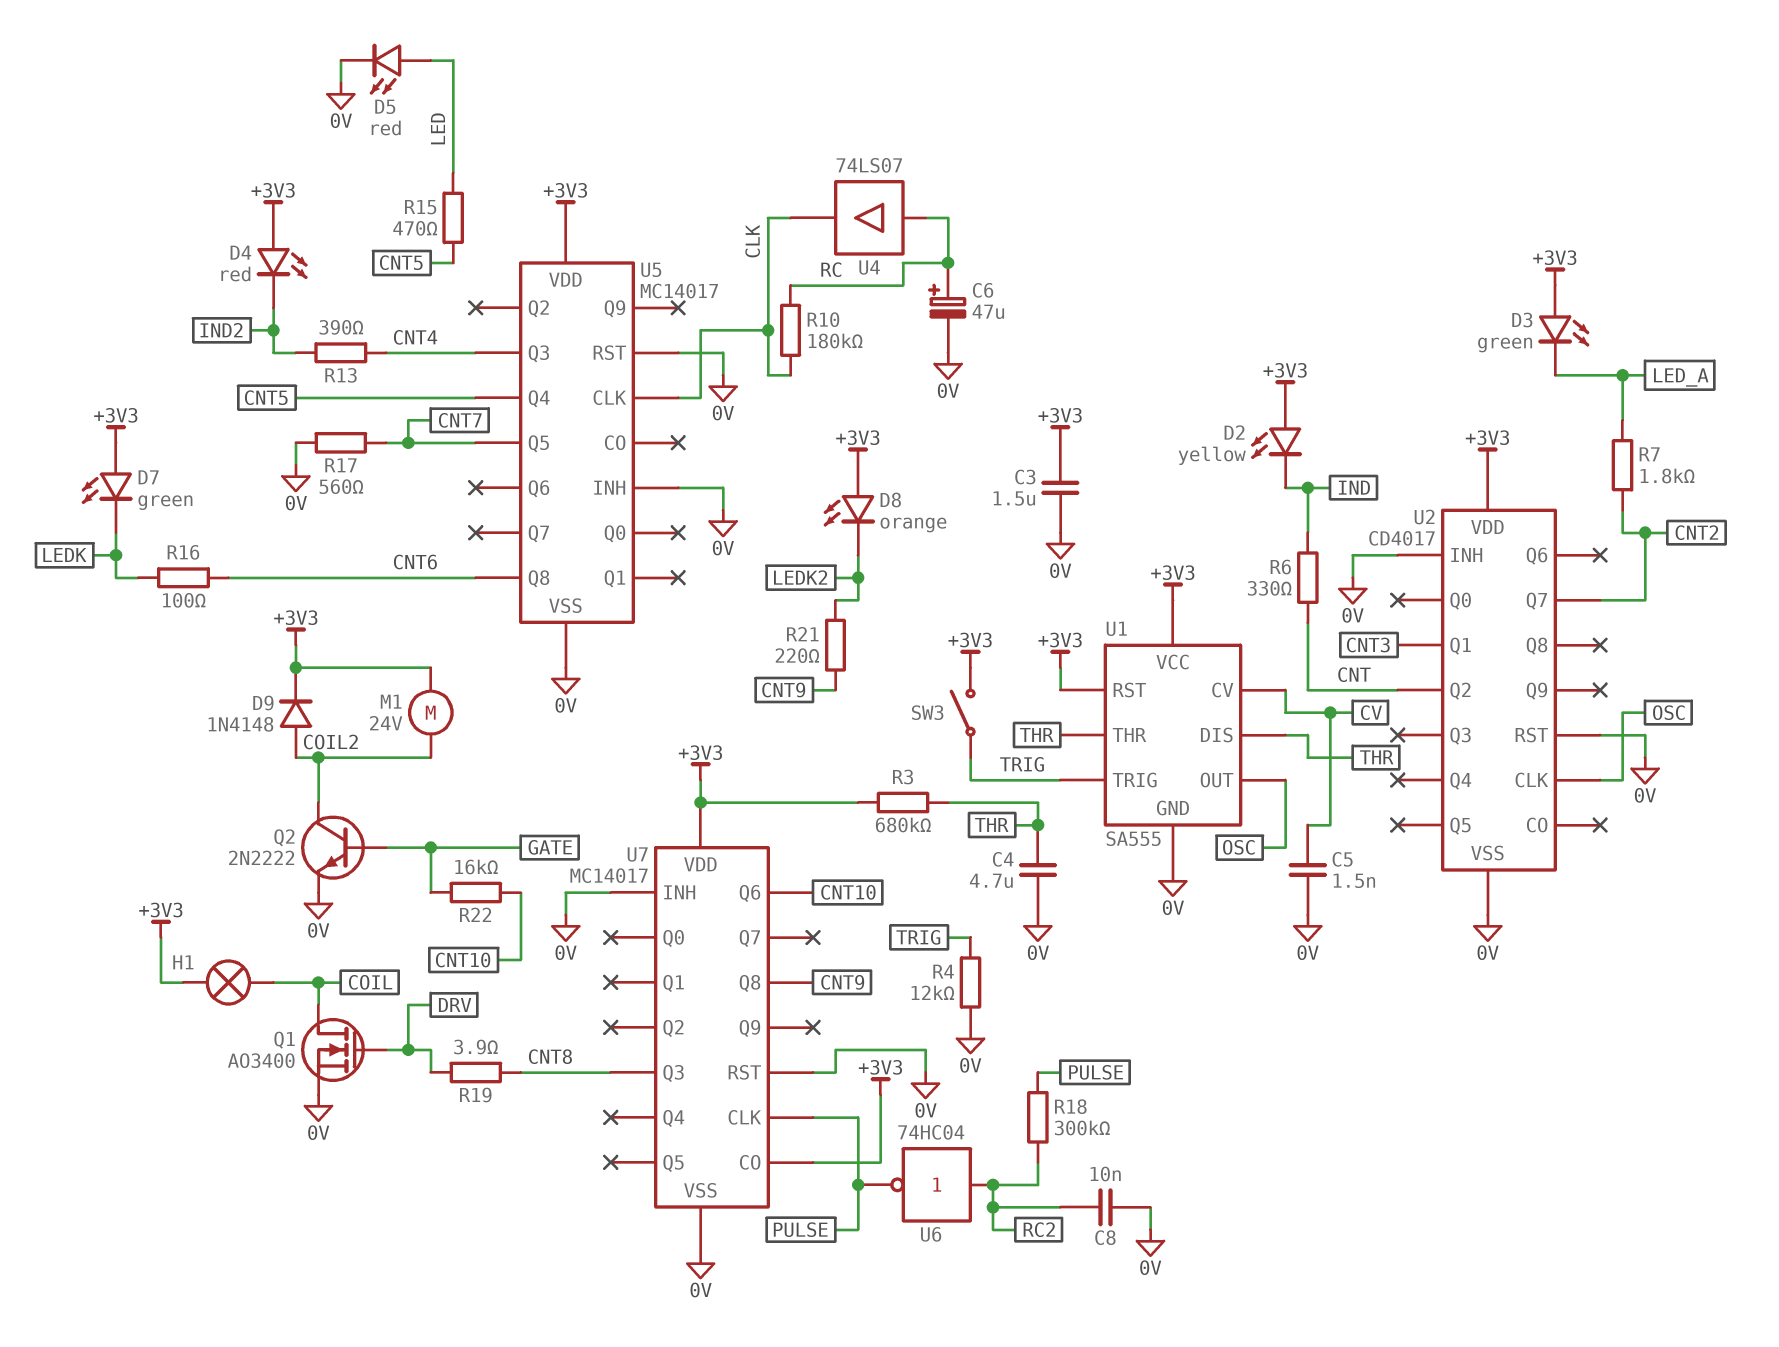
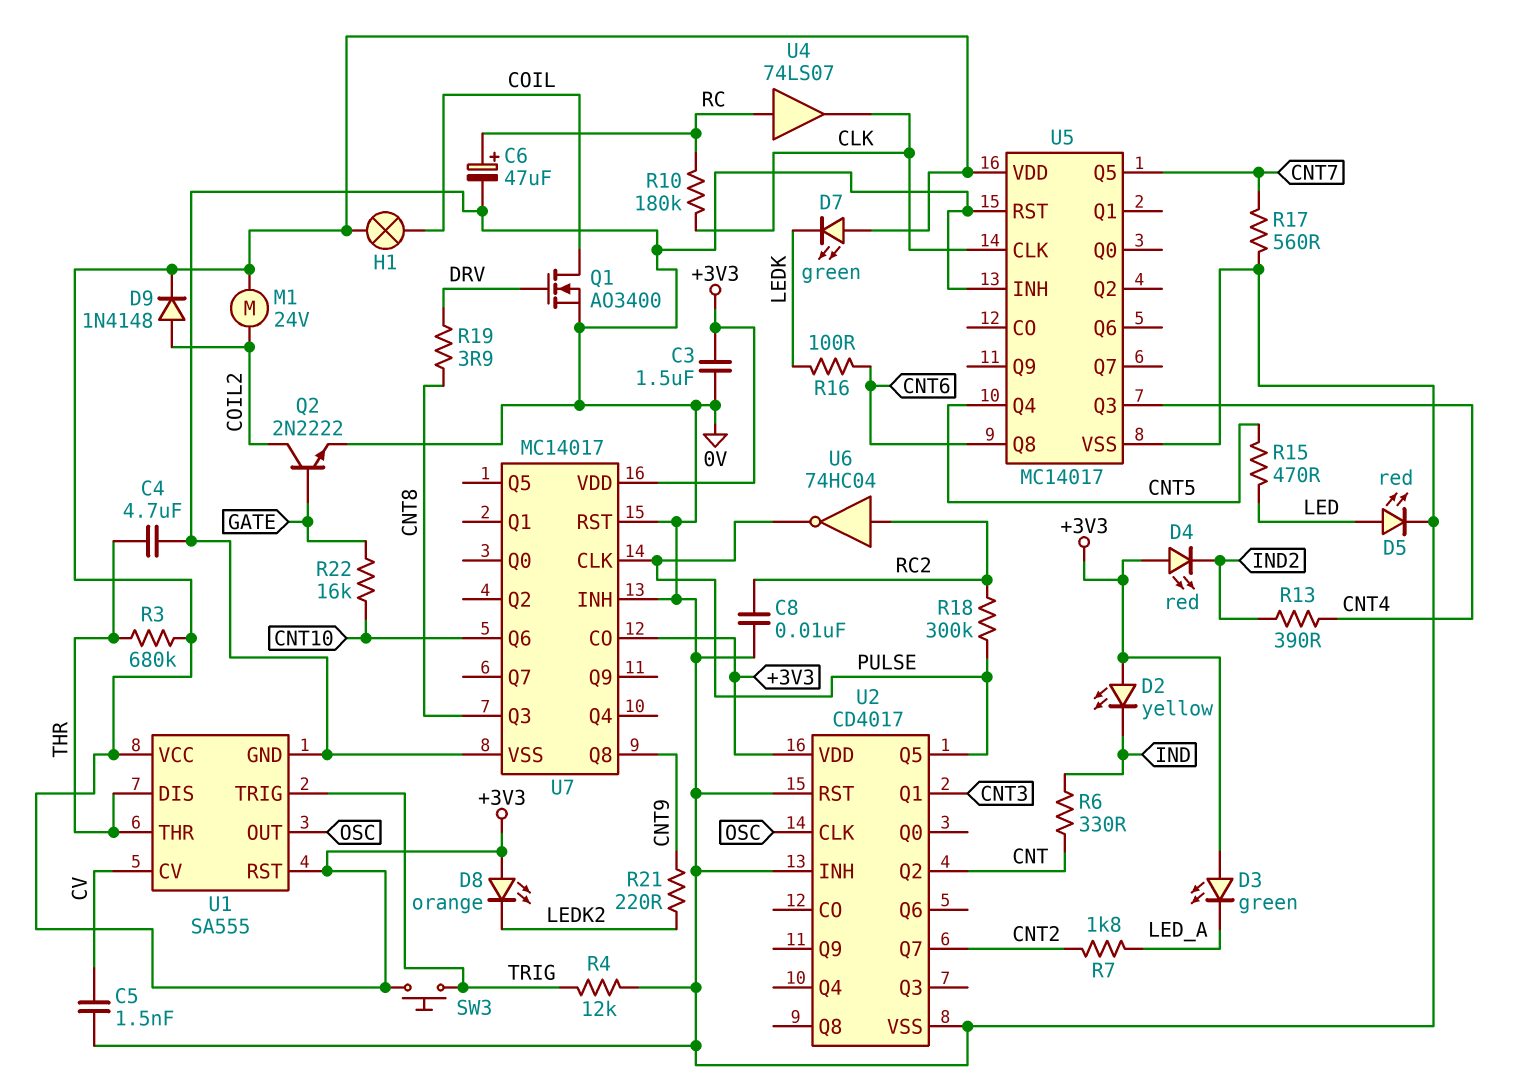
SW3: switch (+3V3, TRIG) -> button (+3V3, TRIG)
U2 pin Q5: none -> PULSE

